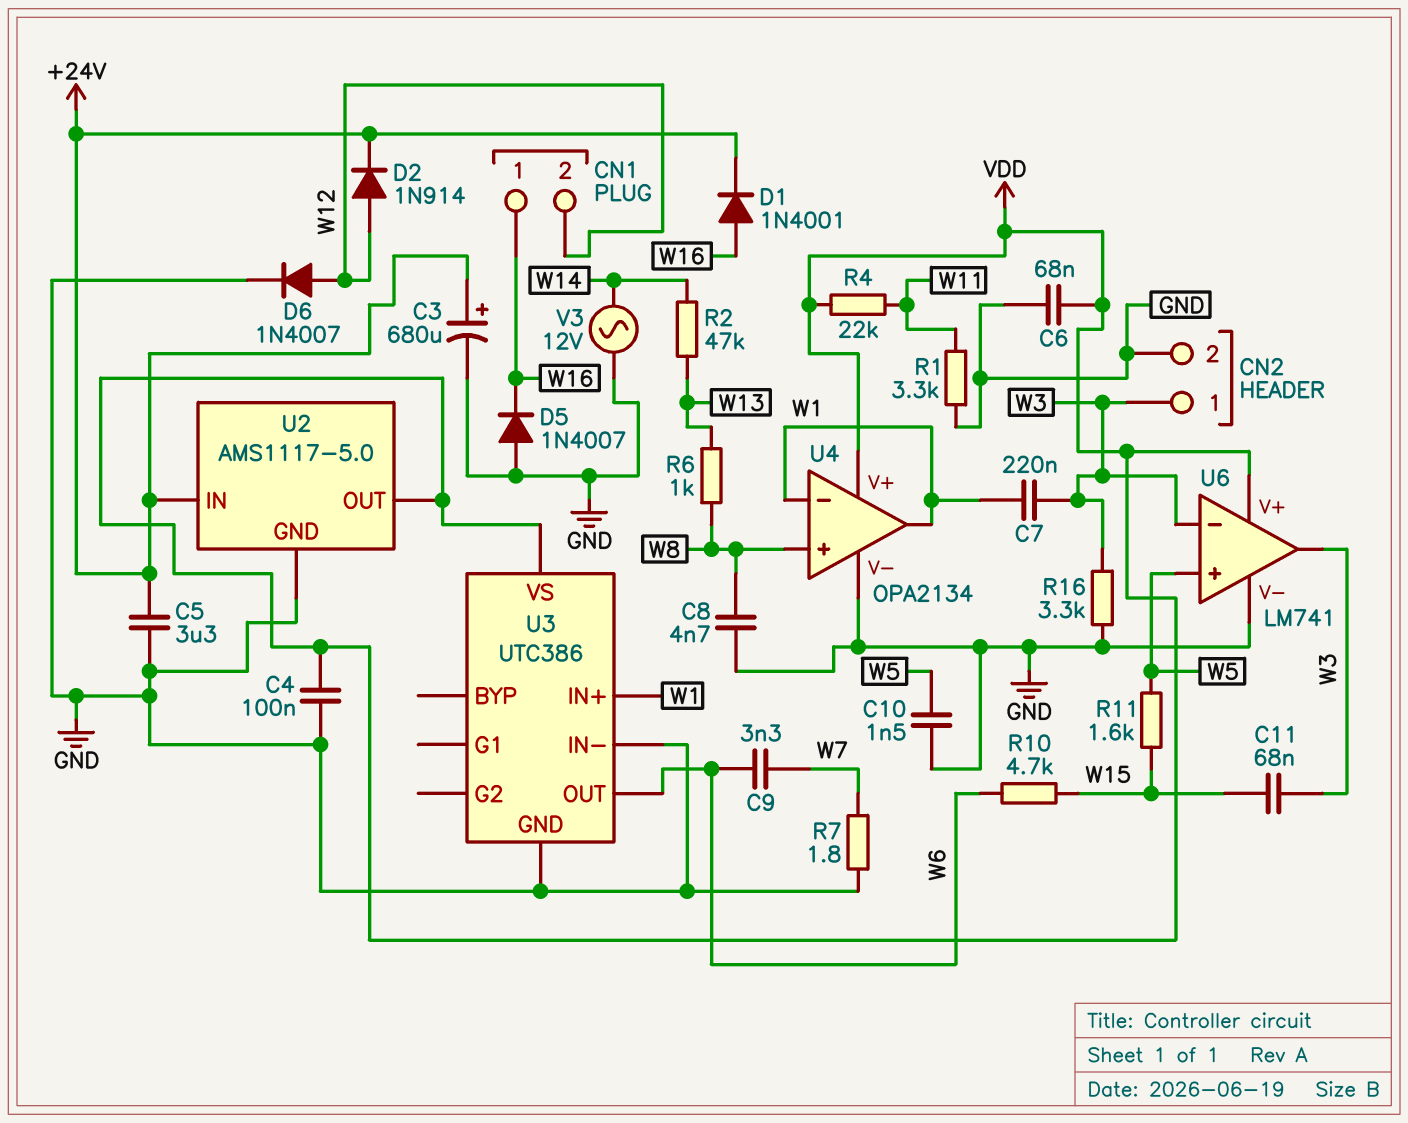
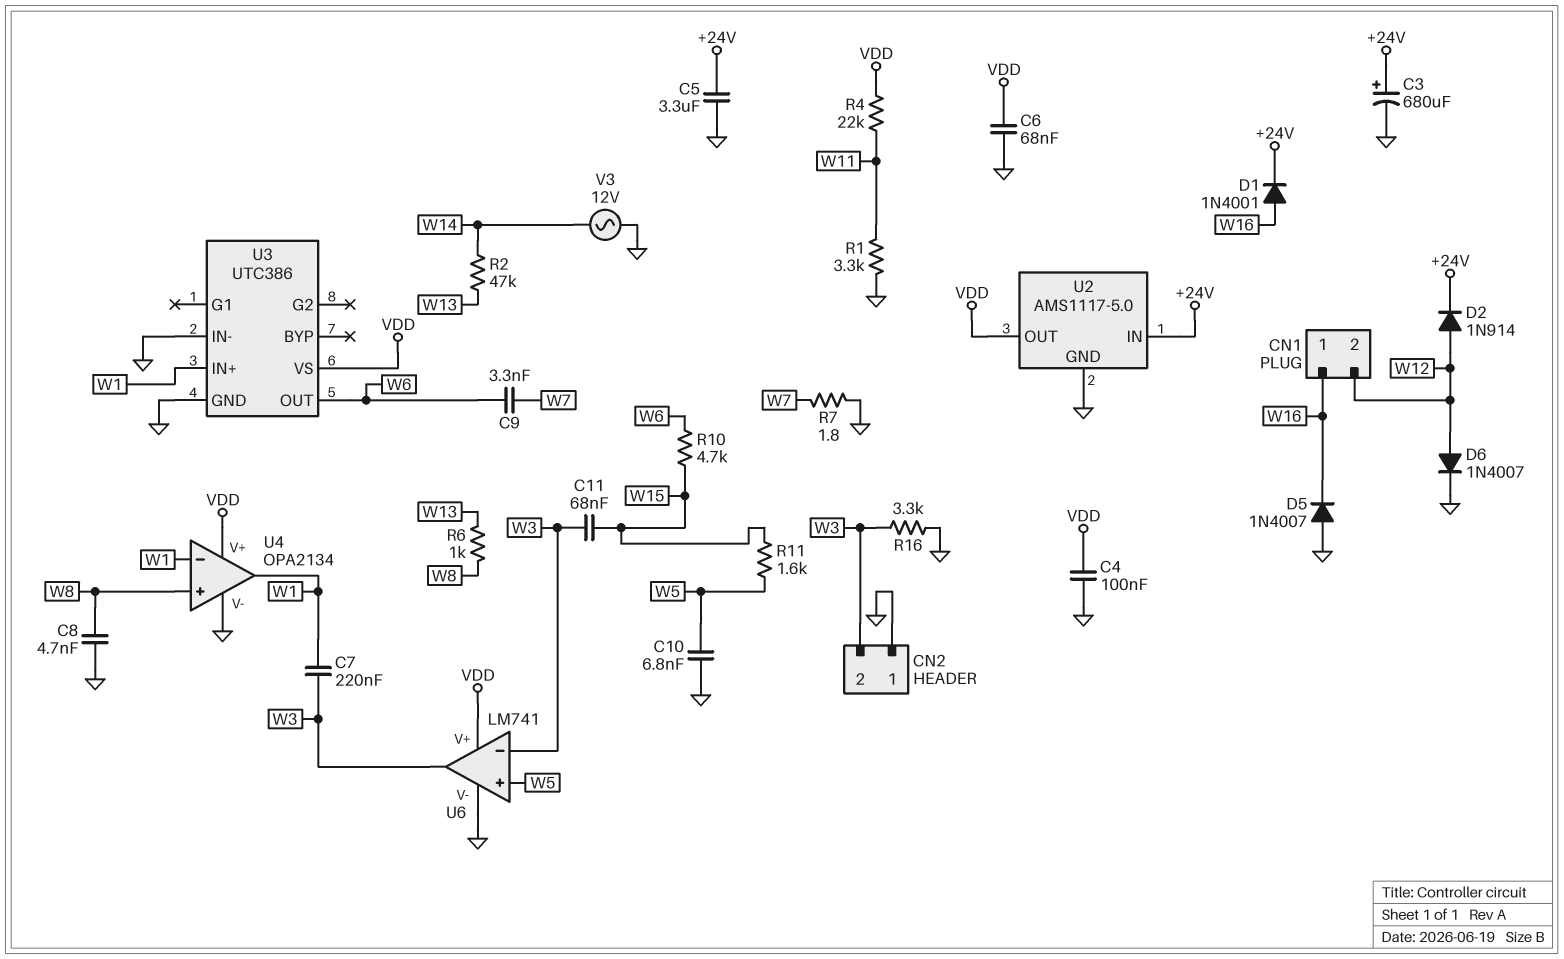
C10: 1.5nF (GND, W5) -> 6.8nF (GND, W5)
CN2 pin 1: W3 -> GND
CN2 pin 2: GND -> W3

